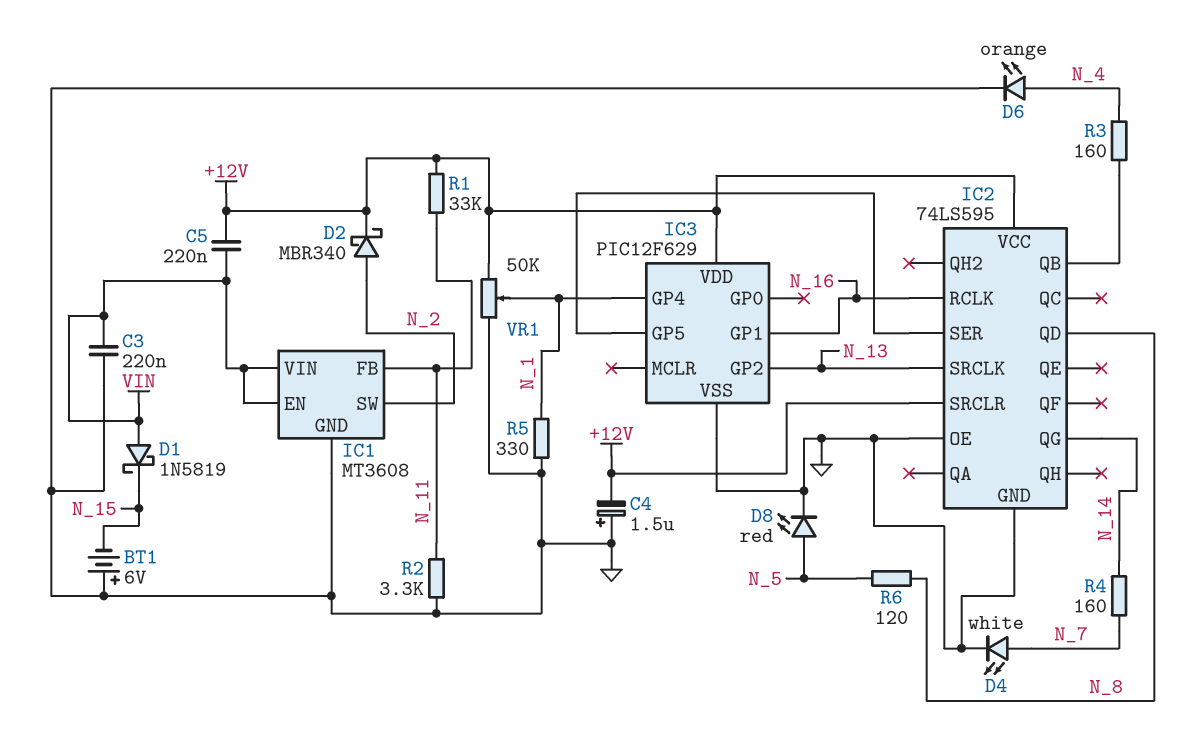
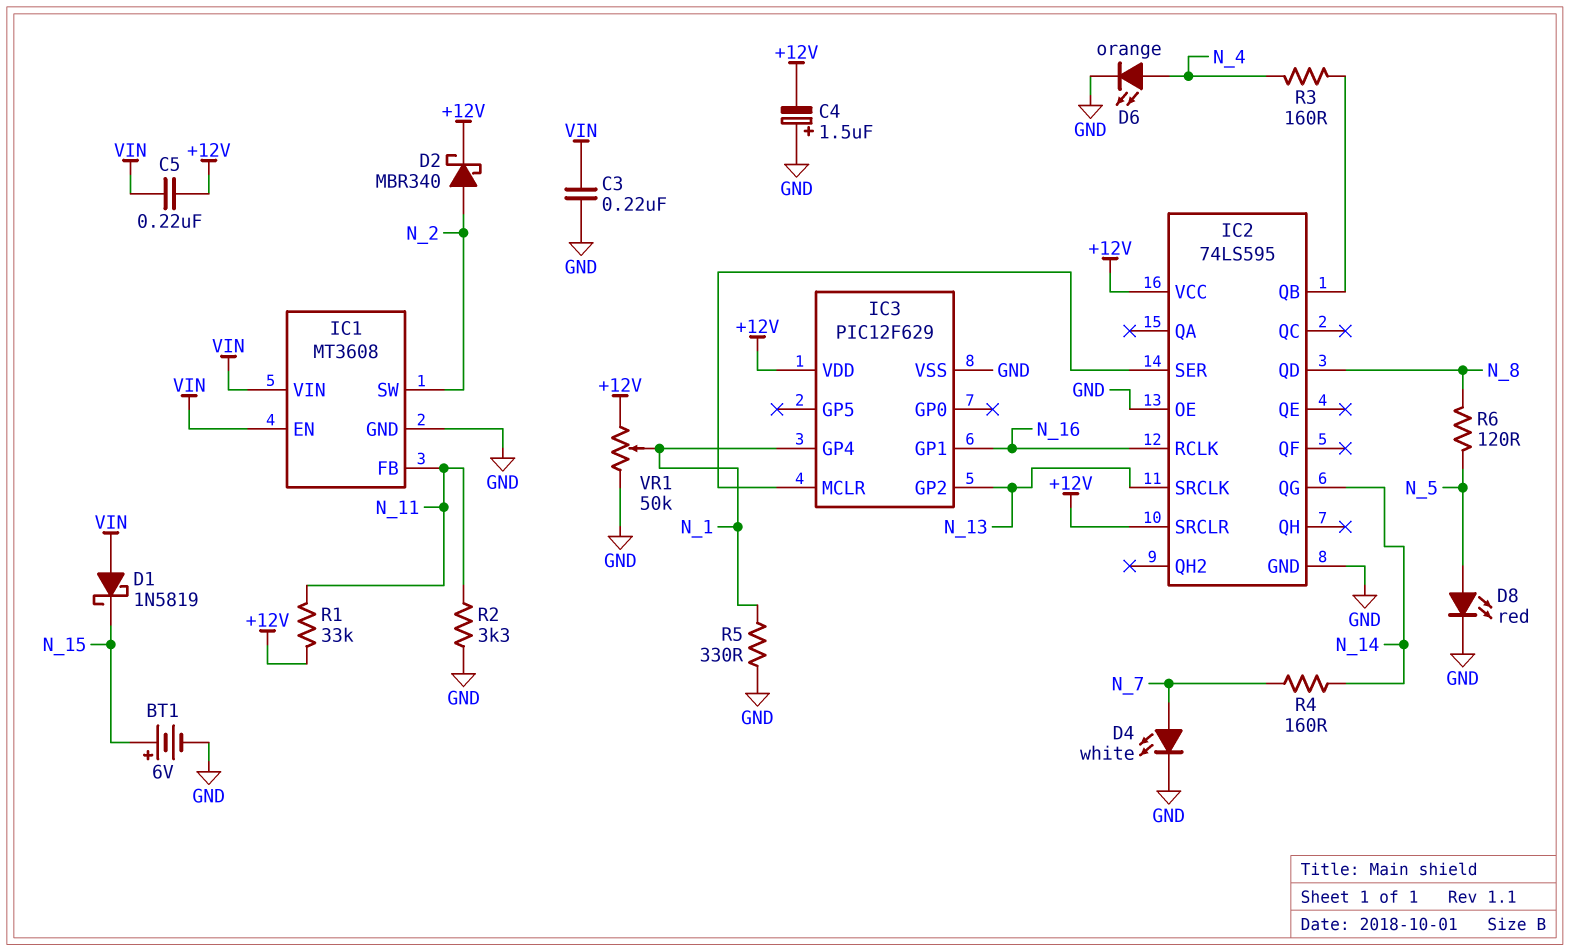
BT1: 6V (plus GND, minus N_15) -> 6V (plus N_15, minus GND)
IC3 pin GP5: IC2/SER -> none
IC3 pin MCLR: none -> IC2/SER

